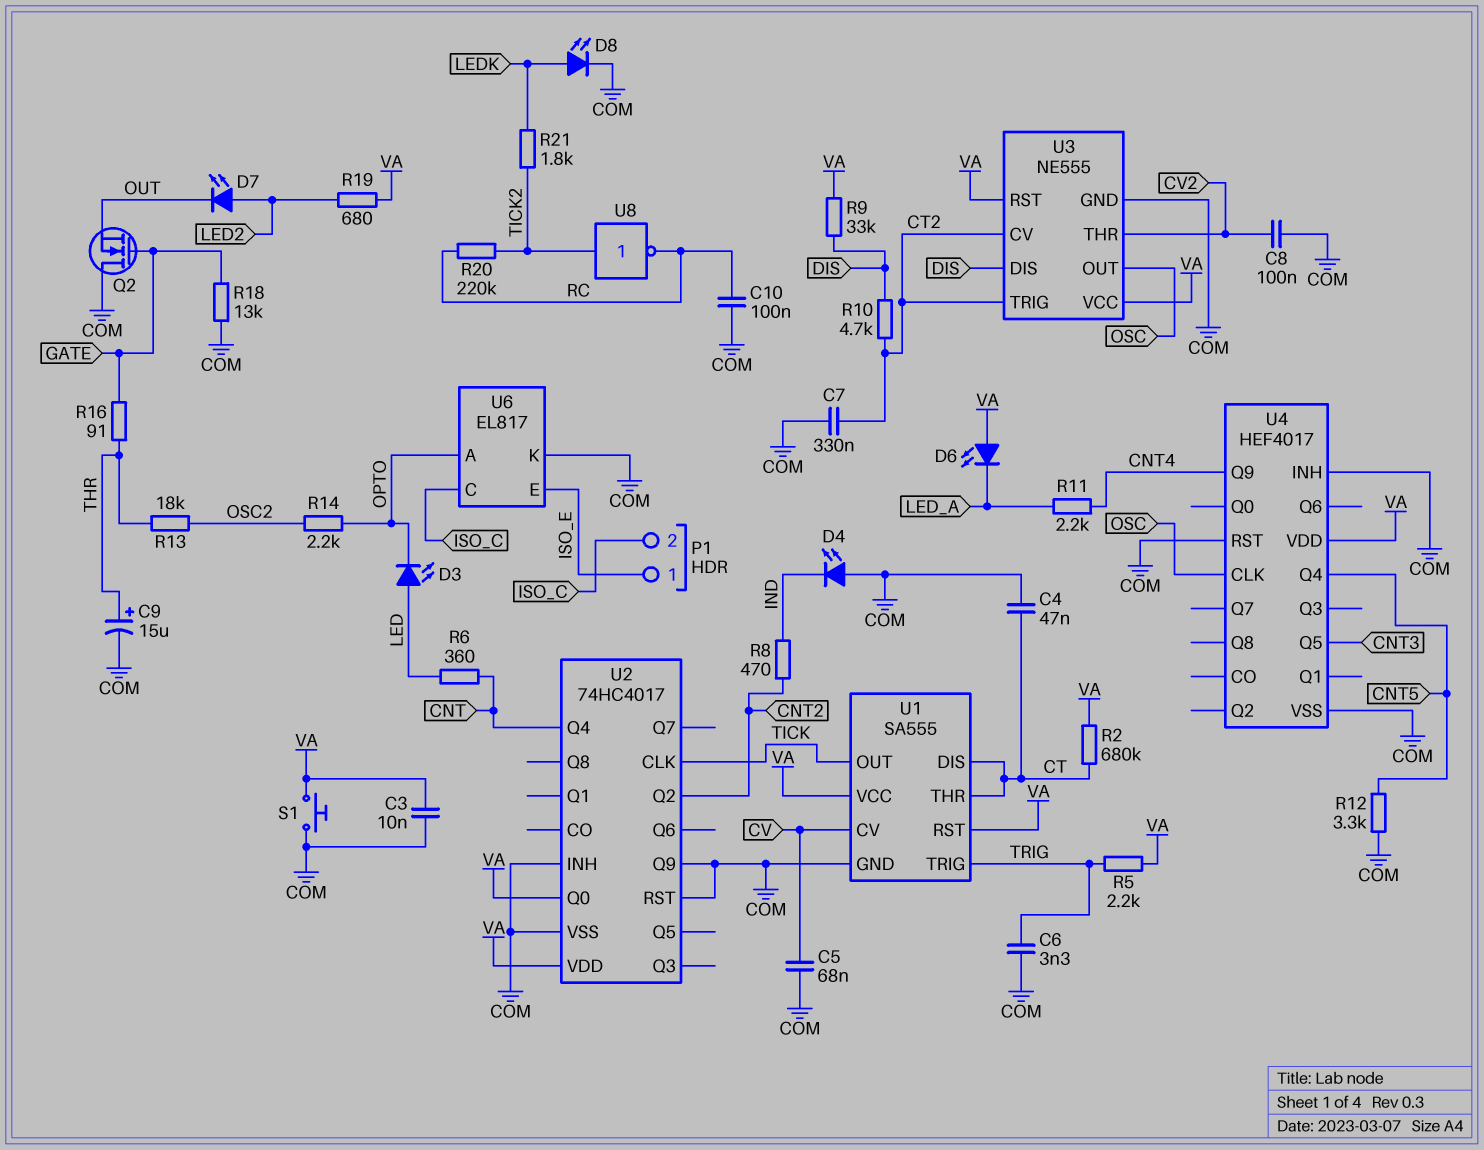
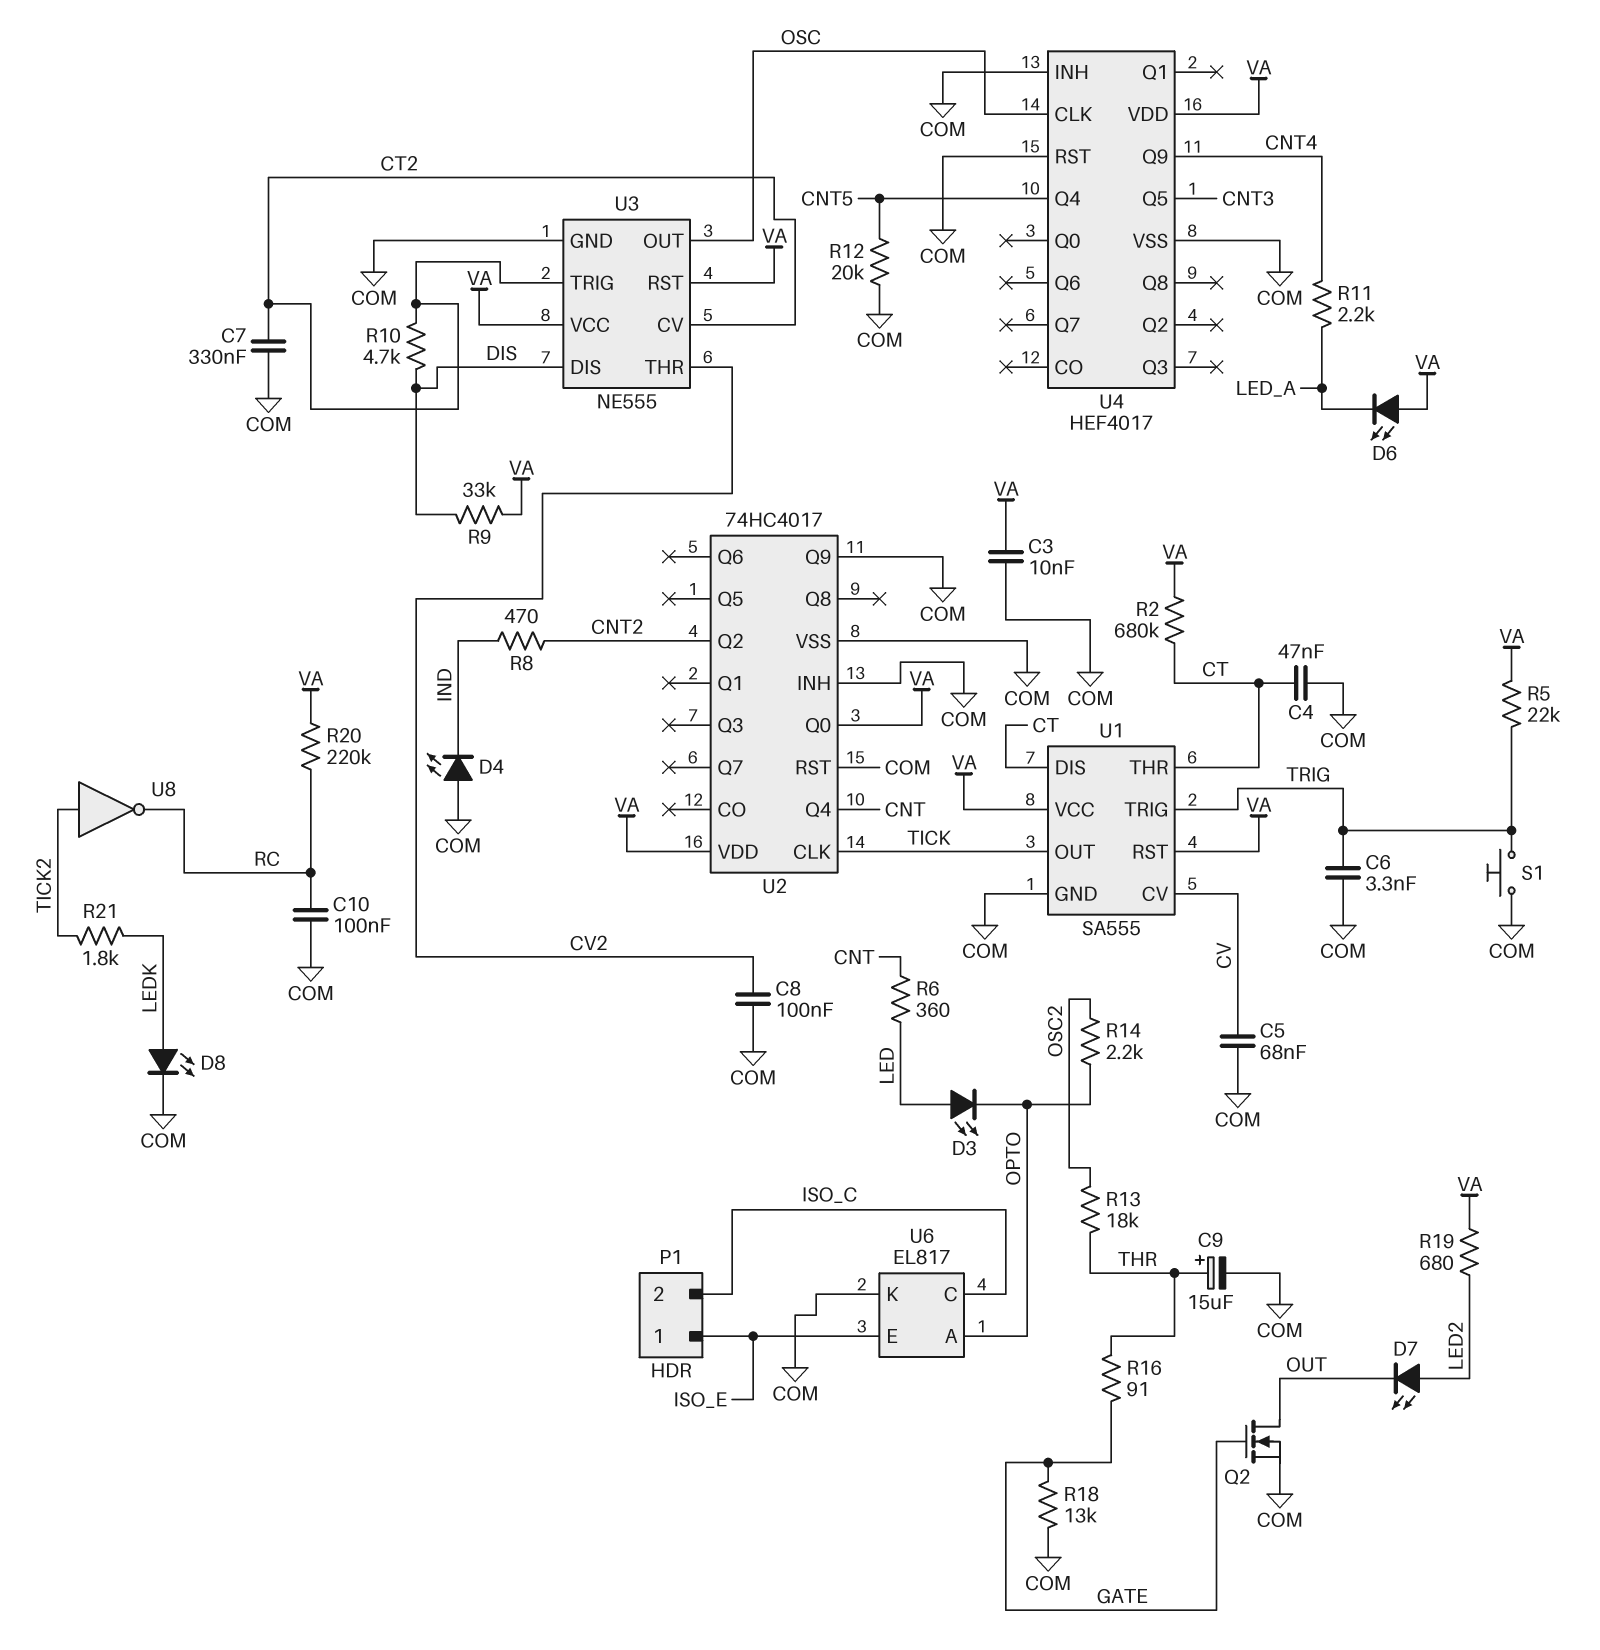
Q2: NMOS (G GATE, D COM, S OUT) -> NMOS (G GATE, D OUT, S COM)
R5: 2.2k (TRIG, VA) -> 22k (TRIG, VA)
R12: 3.3k (CNT5, COM) -> 20k (CNT5, COM)
R20: 220k (RC, TICK2) -> 220k (RC, VA)
S1: button (COM, VA) -> button (COM, TRIG)

